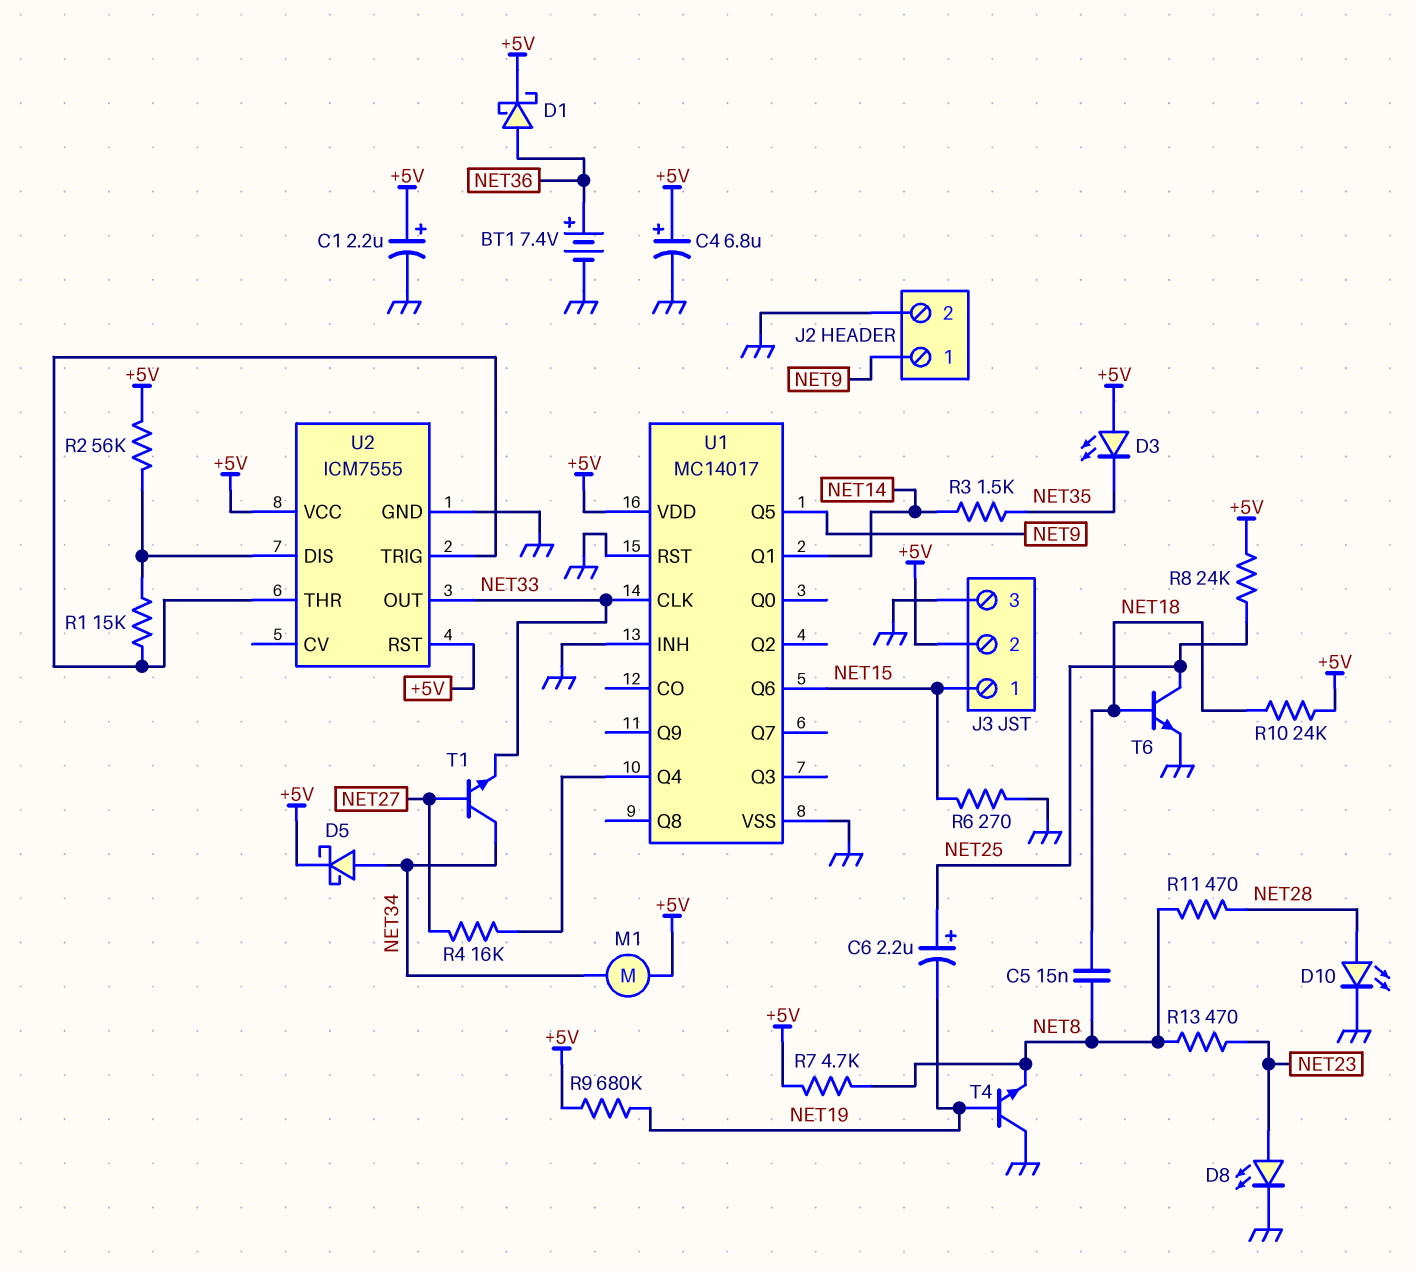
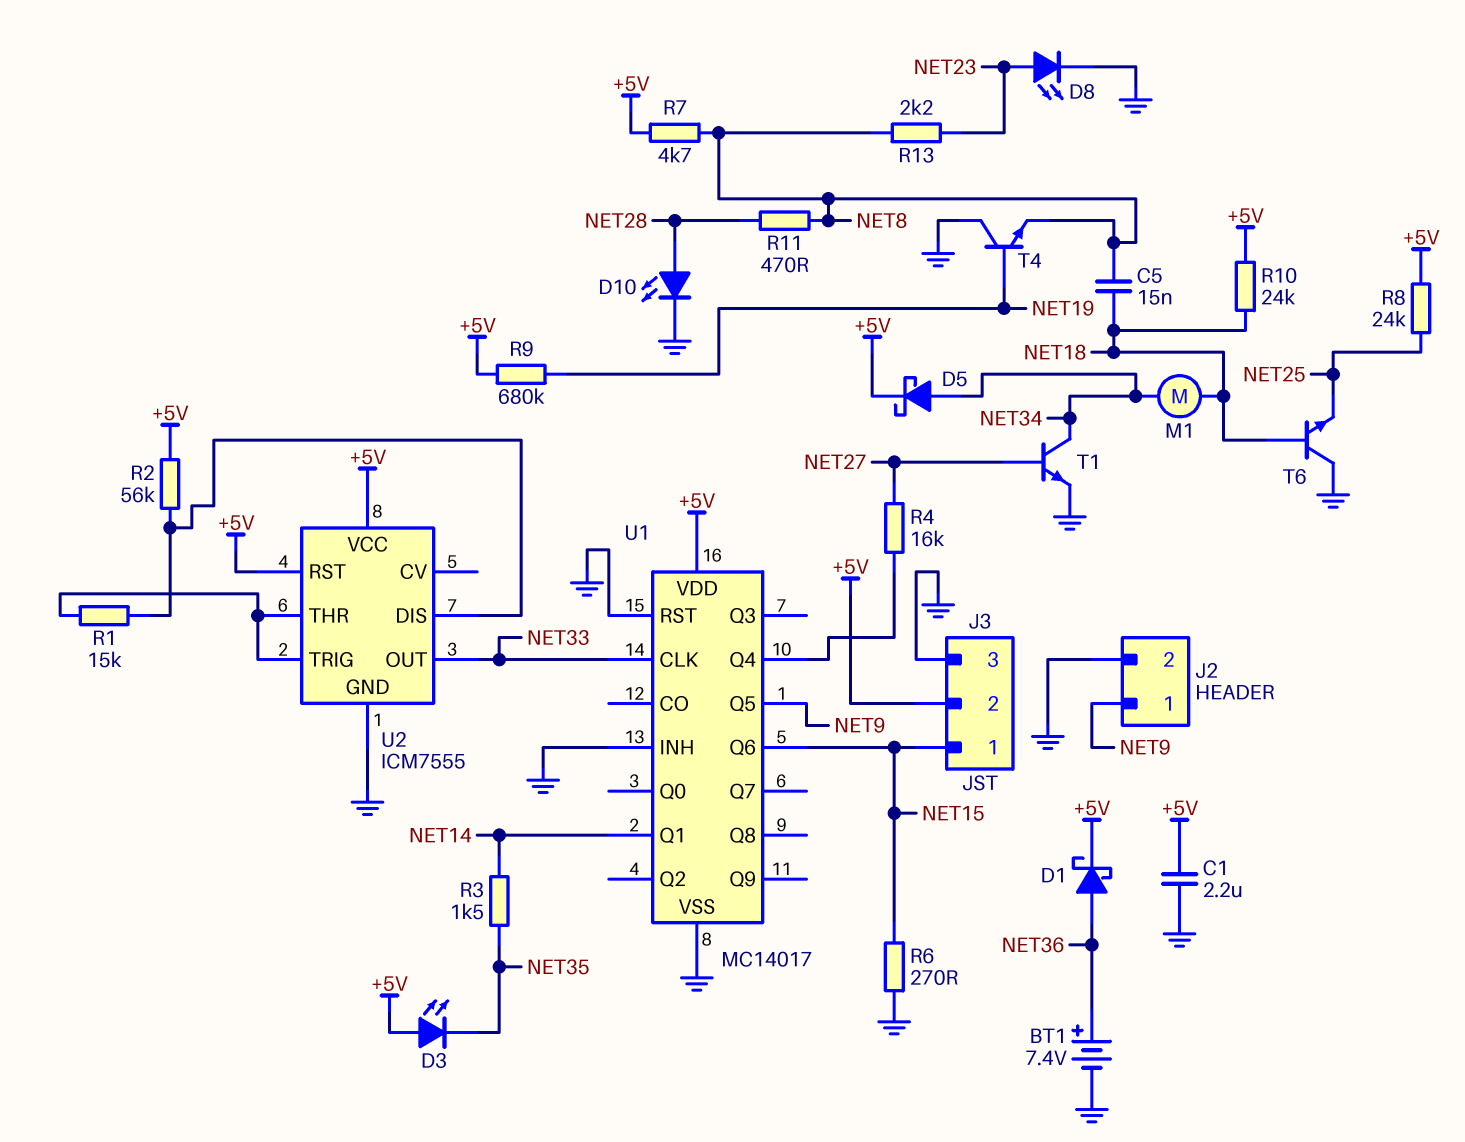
C1: 2.2uF (plus +5V, minus GND) -> 2.2uF (+5V, GND)
C4: 6.8uF (plus +5V, minus GND) -> none
C6: 2.2uF (plus NET25, minus NET19) -> none
M1: motor (+5V, NET34) -> motor (NET18, NET34)
R13: 470 (NET8, NET23) -> 2.2k (NET8, NET23)
T1: NPN (B NET27, C NET34, E NET33) -> NPN (B NET27, C NET34, E GND)
T6: NPN (B NET18, C NET25, E GND) -> NPN (B NET18, C GND, E NET25)

